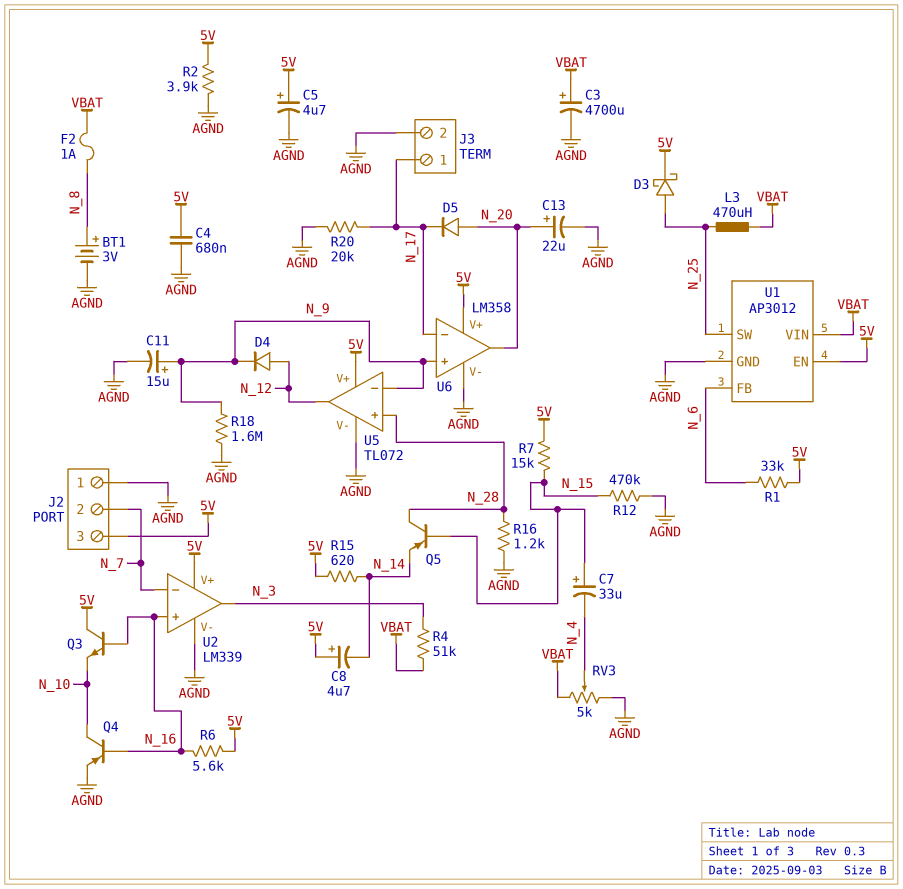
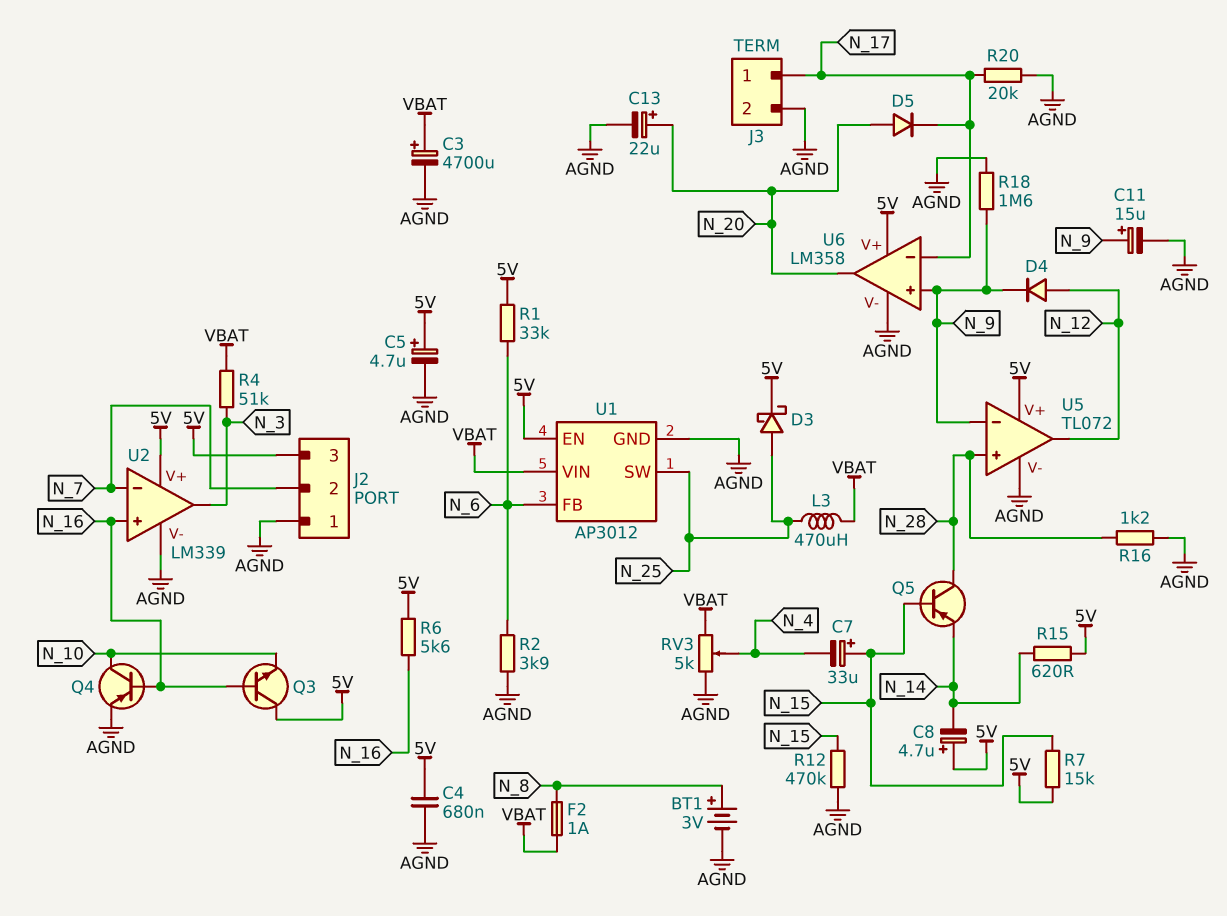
R2: 3.9k (5V, AGND) -> 3.9k (AGND, N_6)

